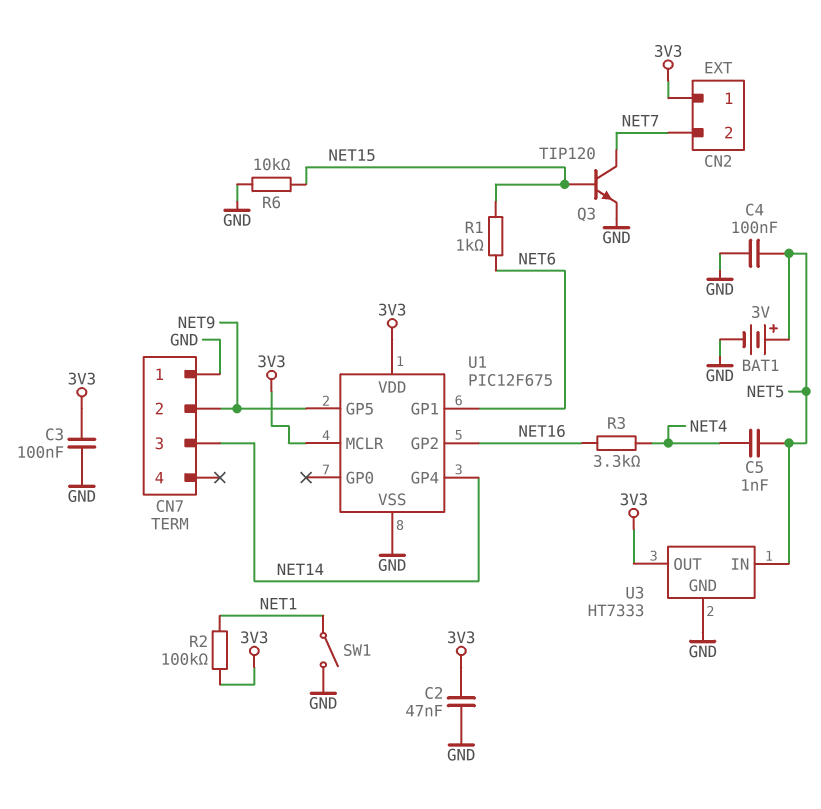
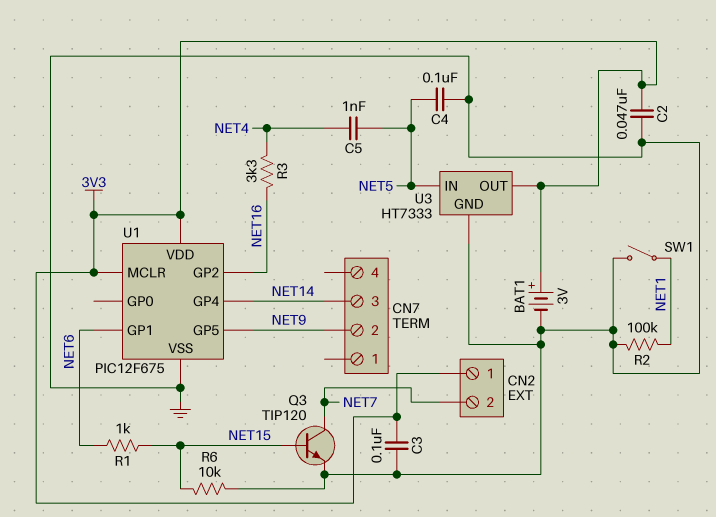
BAT1: 3V (plus NET5, minus GND) -> 3V (plus 3V3, minus GND)
CN7 pin 1: GND -> none
R2: 100k (3V3, NET1) -> 100k (GND, NET1)

